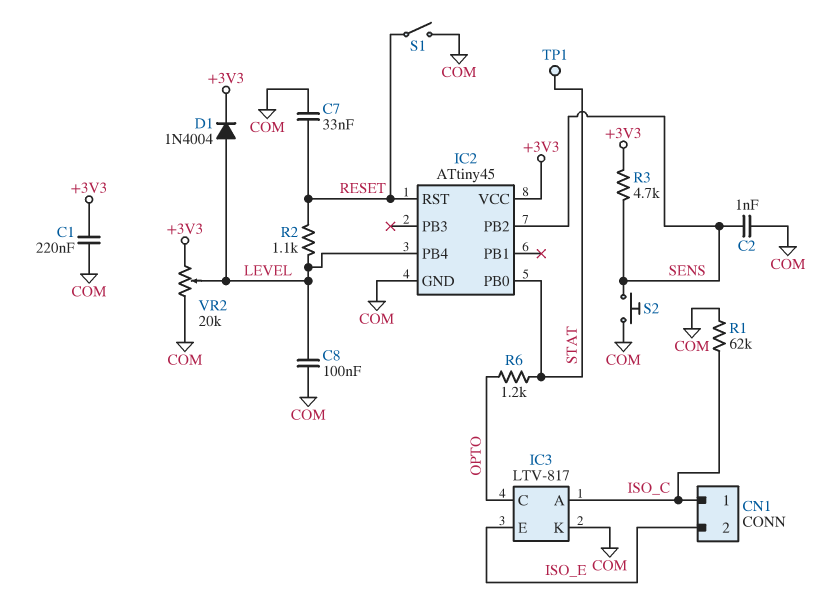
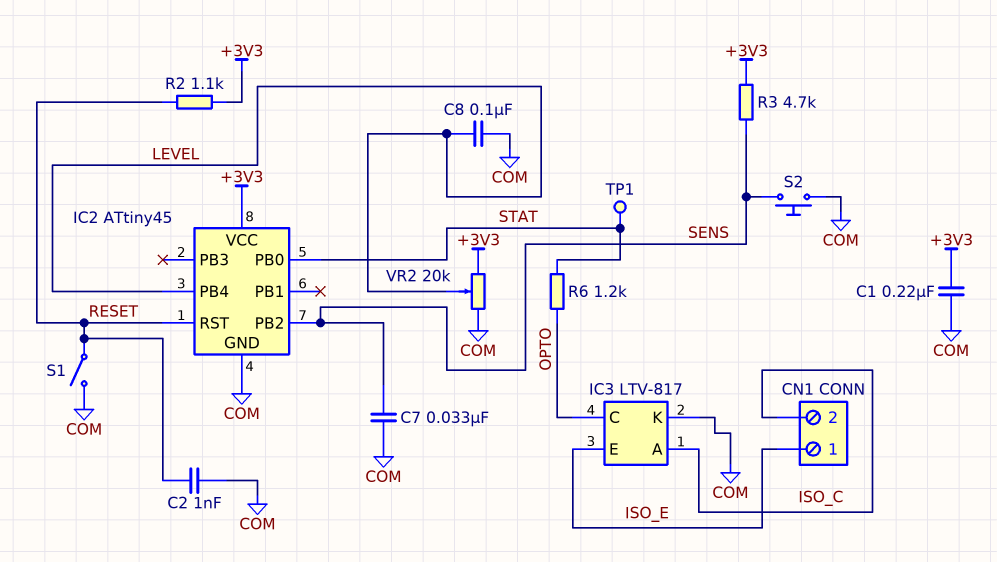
C2: 1nF (COM, SENS) -> 1nF (COM, RESET)
C7: 33nF (COM, RESET) -> 33nF (COM, SENS)
CN1 pin 1: ISO_C -> ISO_E
CN1 pin 2: ISO_E -> ISO_C
D1: diode 1N4004 (A LEVEL, K +3V3) -> none
R1: 62k (COM, ISO_C) -> none
R2: 1.1k (LEVEL, RESET) -> 1.1k (+3V3, RESET)

